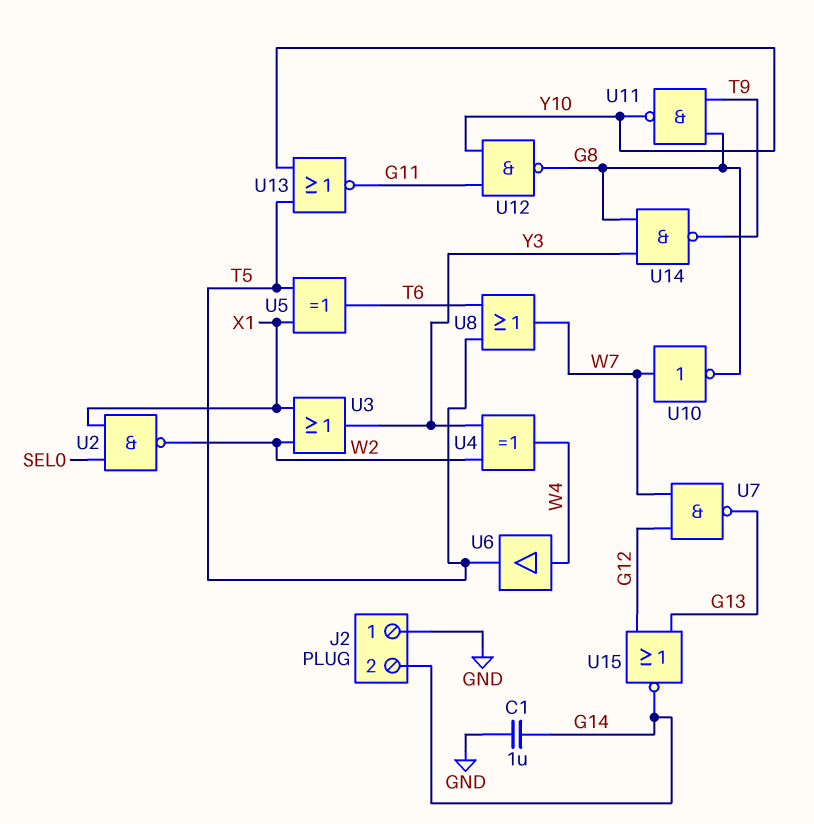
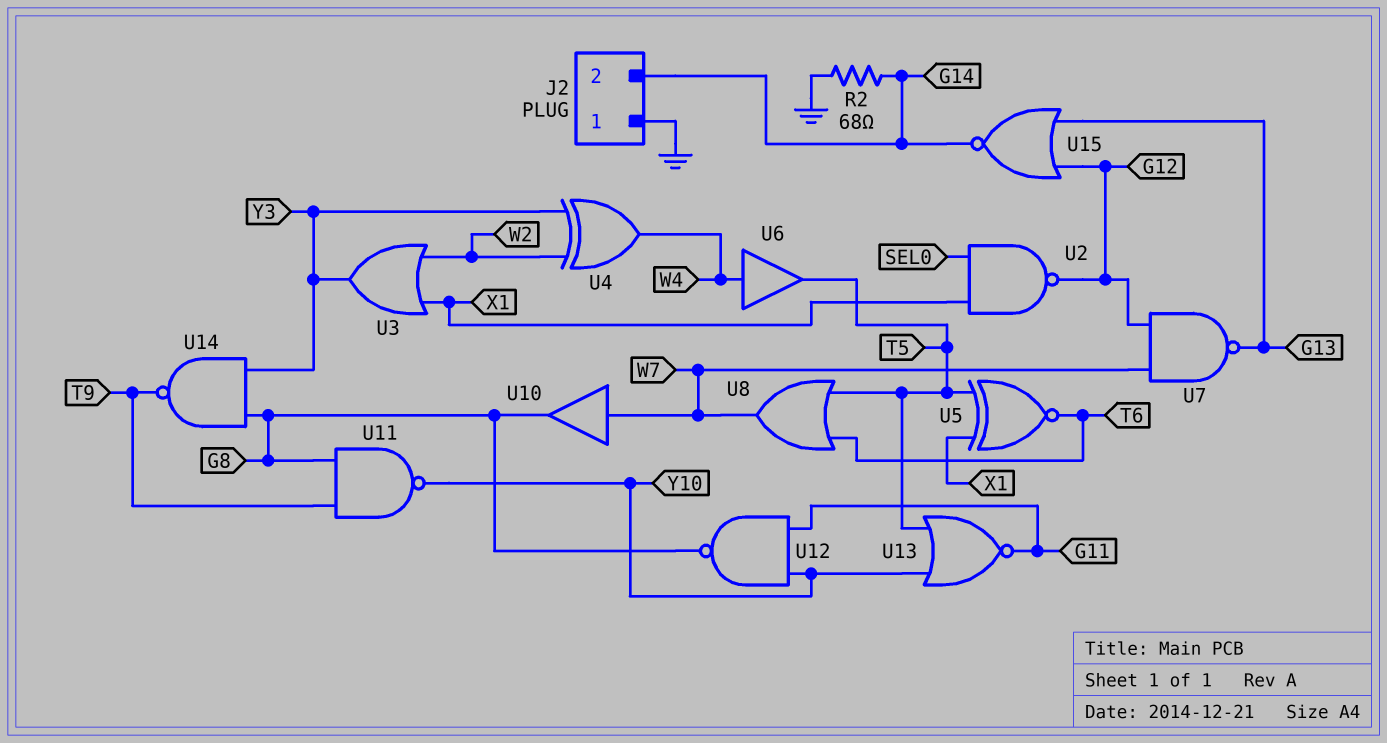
C1: 1uF (G14, GND) -> none
R2: none -> 68 (G14, GND)
U2: NAND (in SEL0, in X1, out W2) -> NAND (in SEL0, in X1, out G12)
U5: XOR (in T5, in X1, out T6) -> XNOR (in T5, in X1, out T6)
U10: NOT (in W7, out G8) -> buffer (in W7, out G8)

